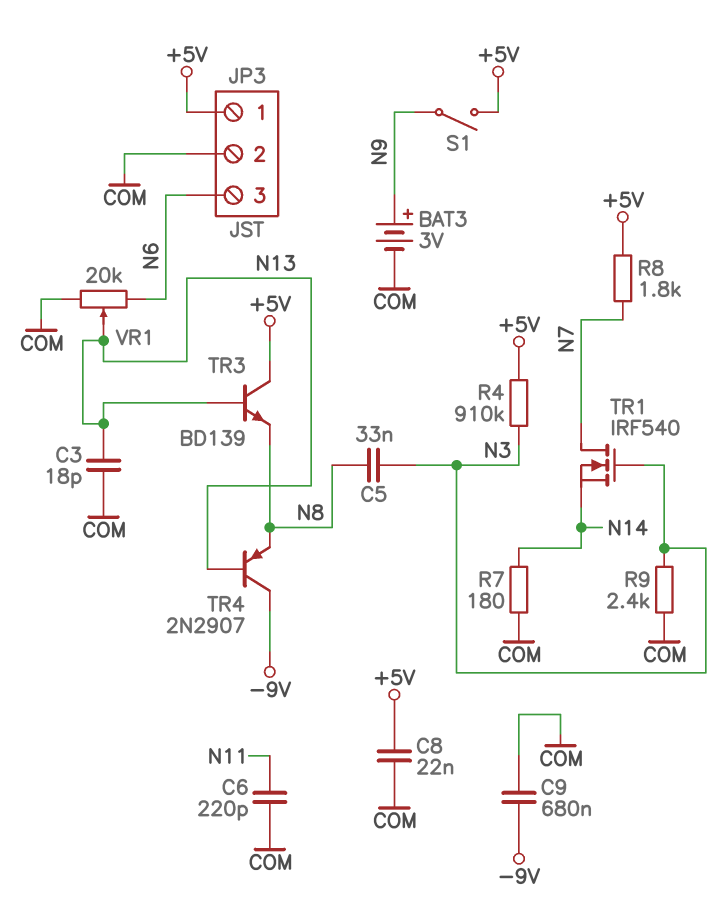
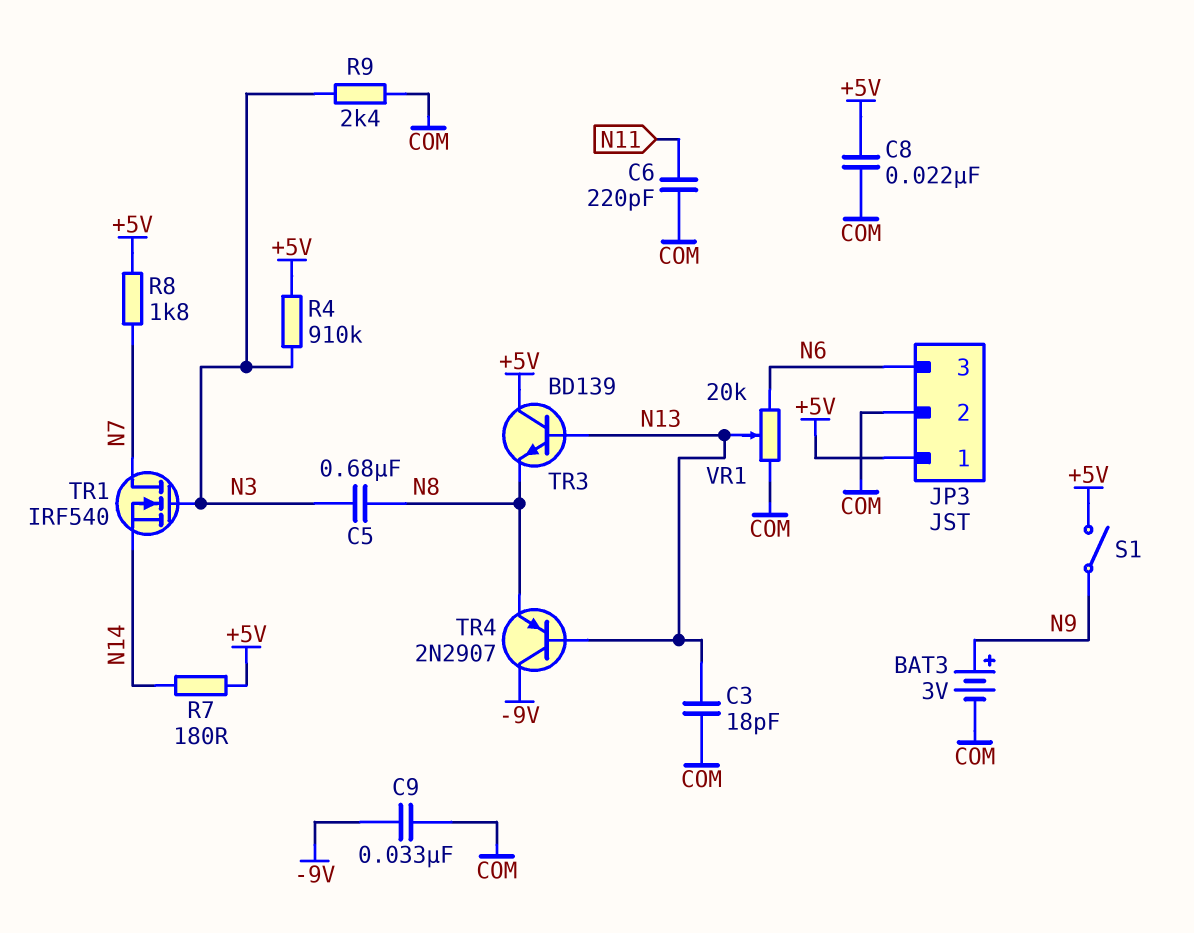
C5: 33nF (N3, N8) -> 680nF (N3, N8)
C9: 680nF (-9V, COM) -> 33nF (-9V, COM)
R7: 180 (COM, N14) -> 180 (+5V, N14)

